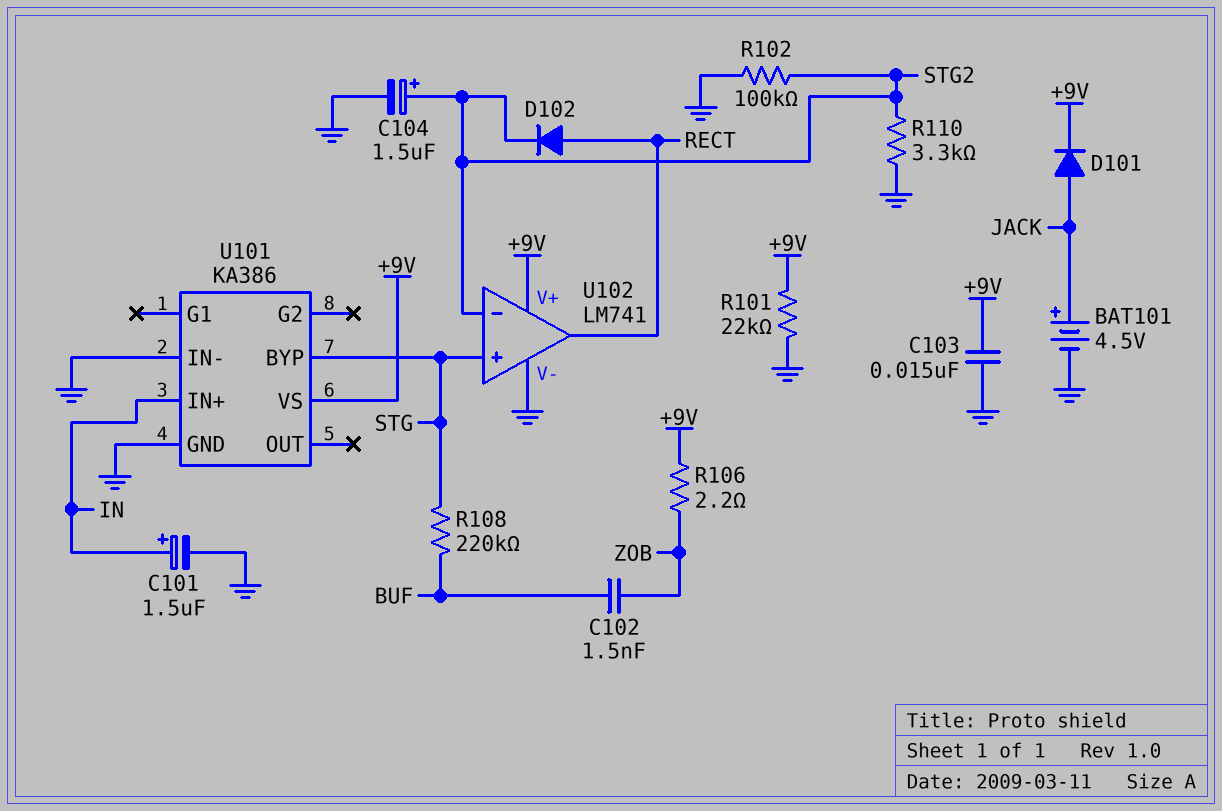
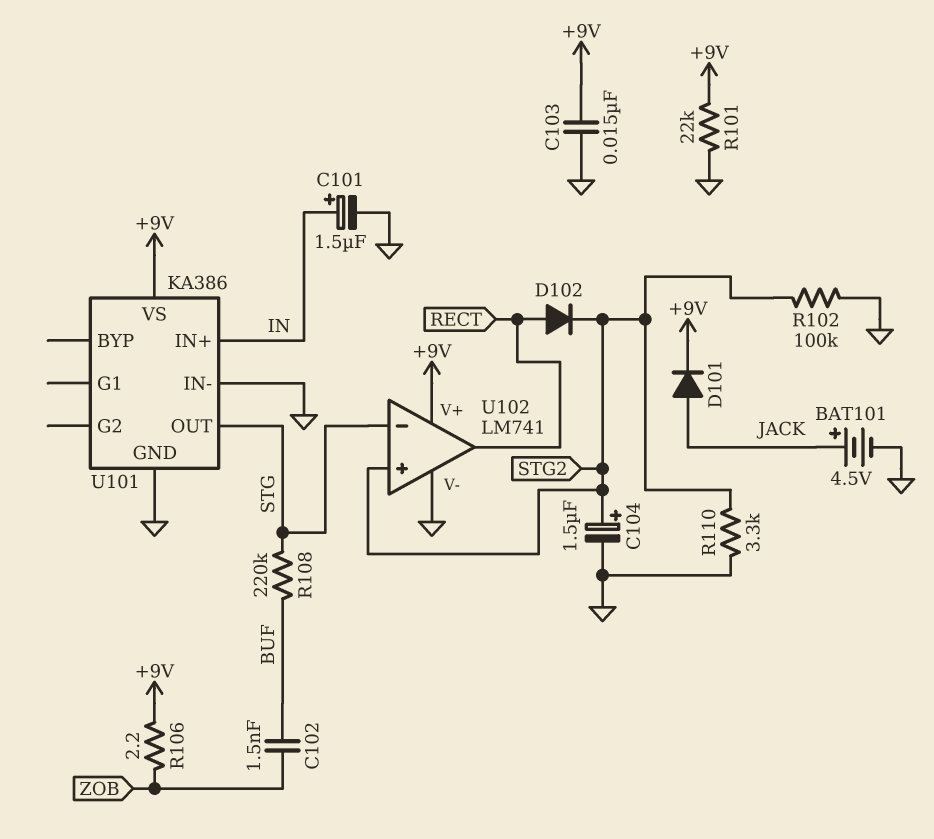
U101 pin BYP: STG -> none
U101 pin OUT: none -> STG
U102 pin in+: STG -> STG2
U102 pin in-: STG2 -> STG

